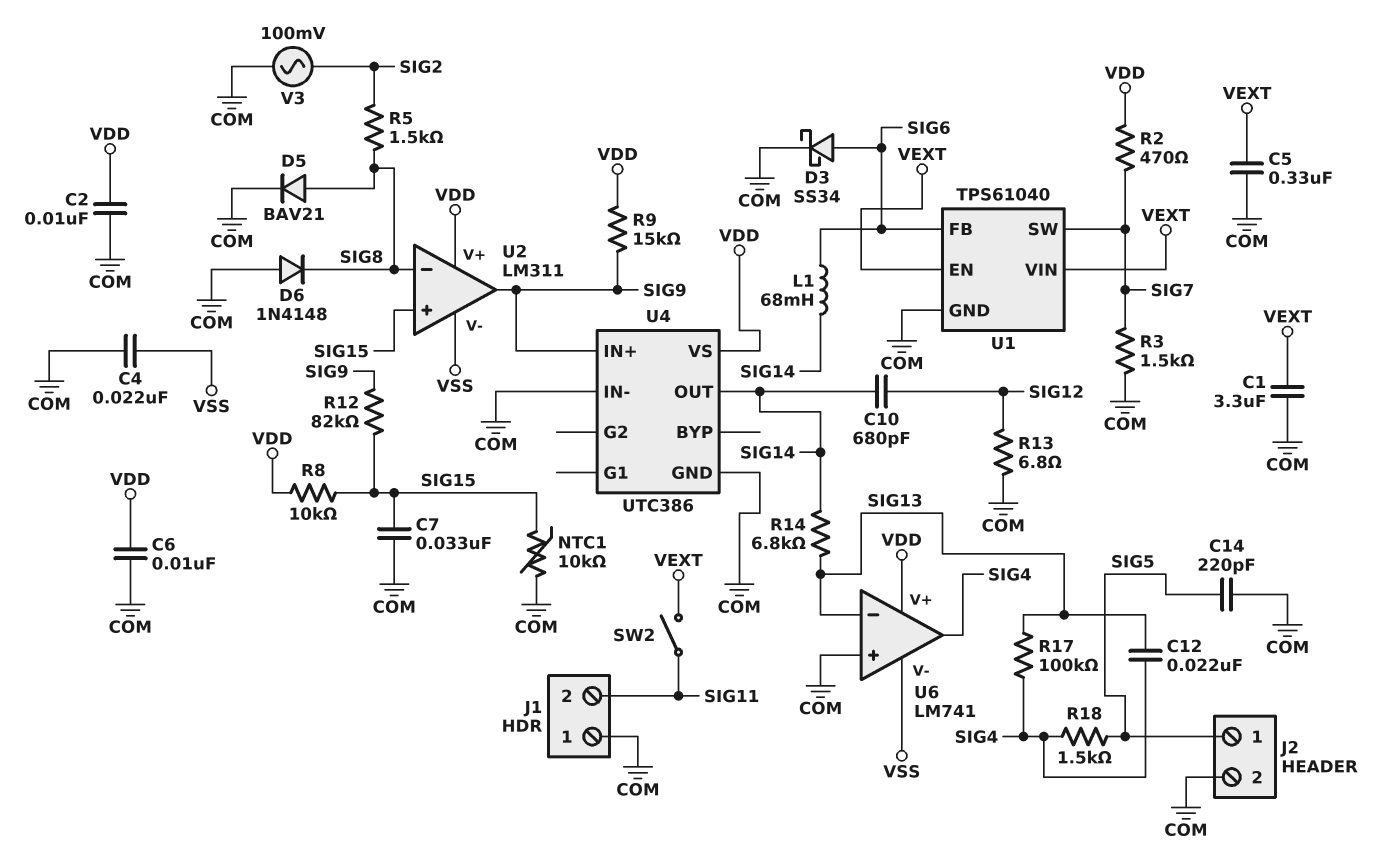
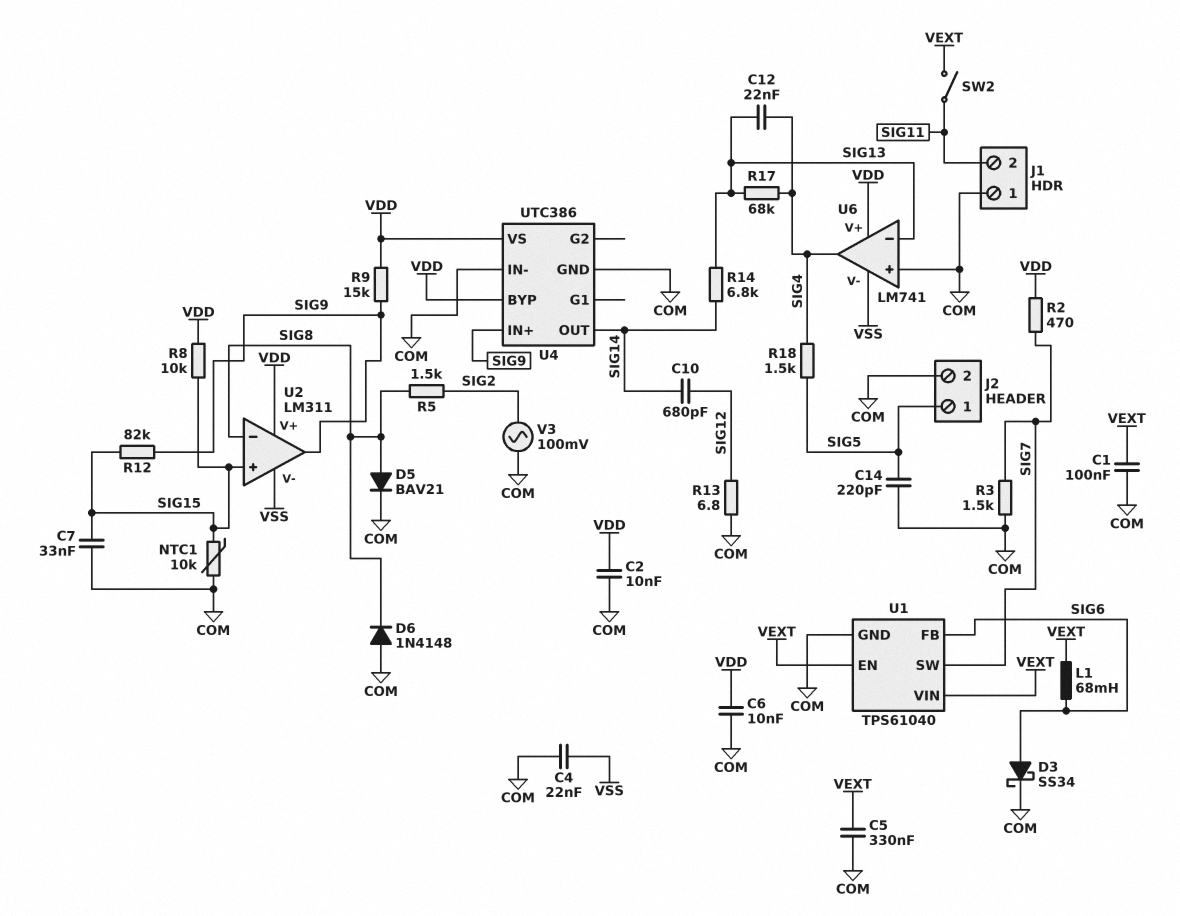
C1: 3.3uF (COM, VEXT) -> 100nF (COM, VEXT)
L1: 68mH (SIG6, SIG14) -> 68mH (SIG6, VEXT)
R17: 100k (SIG4, SIG13) -> 68k (SIG4, SIG13)
U4 pin BYP: none -> VDD

